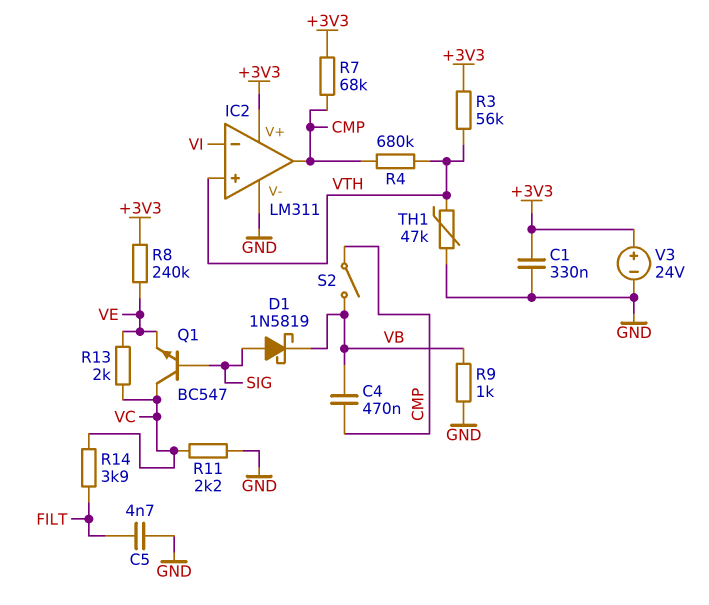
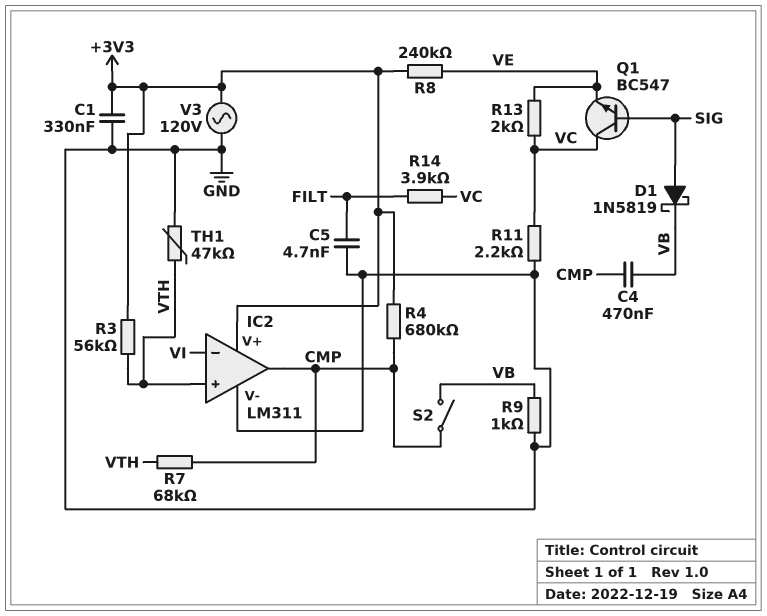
R4: 680k (CMP, VTH) -> 680k (+3V3, CMP)
R7: 68k (+3V3, CMP) -> 68k (CMP, VTH)
V3: 24V (plus +3V3, minus GND) -> AC 120V (+3V3, GND)

